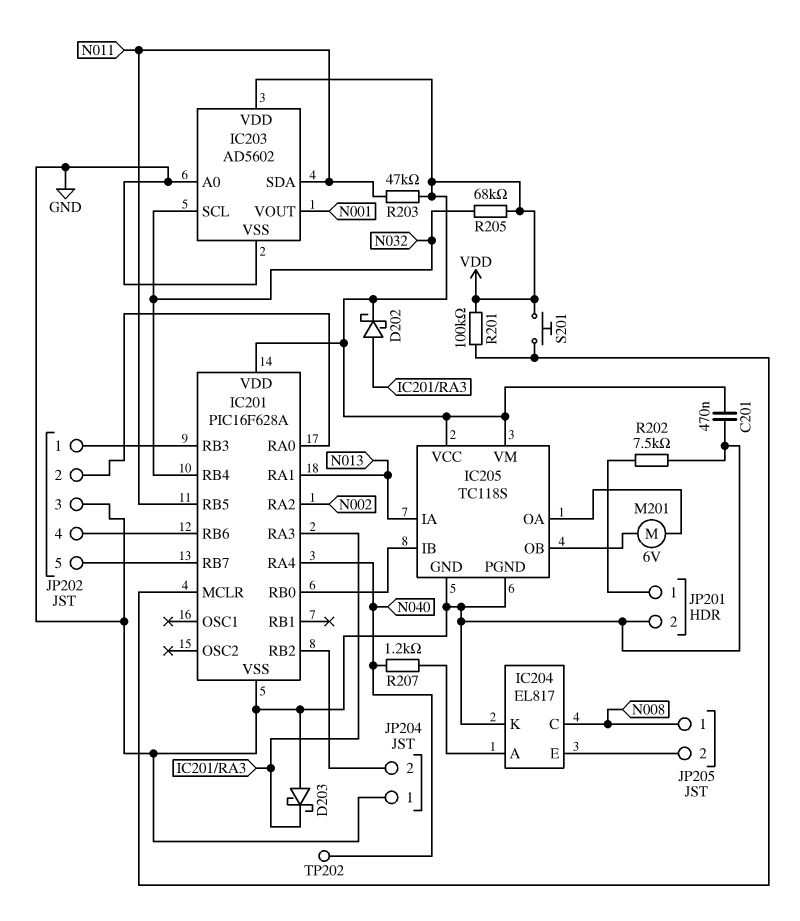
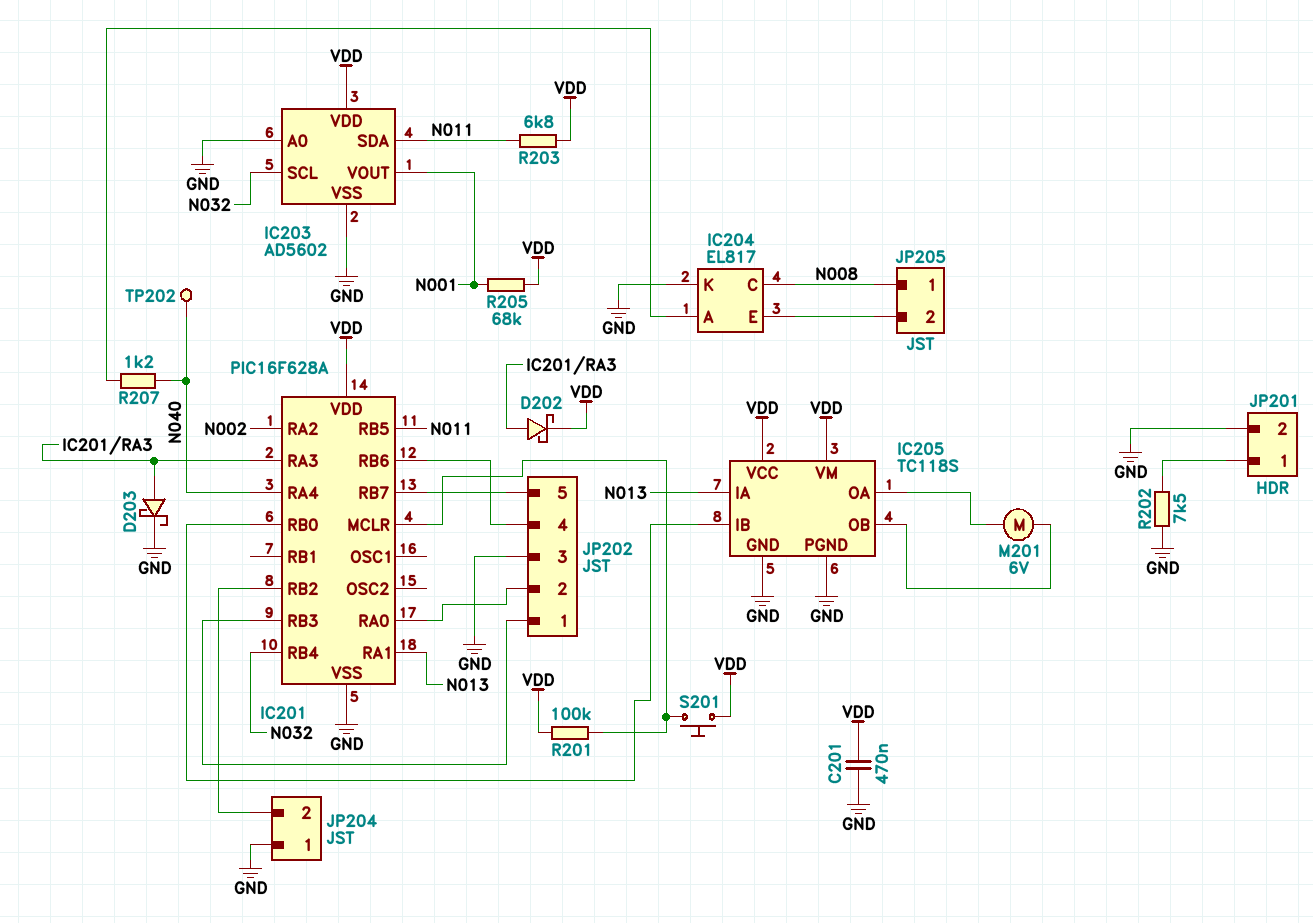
D203: schottky (A GND, K IC201/RA3) -> schottky (A IC201/RA3, K GND)
R203: 47k (N011, VDD) -> 6.8k (N011, VDD)
R205: 68k (N032, VDD) -> 68k (N001, VDD)

